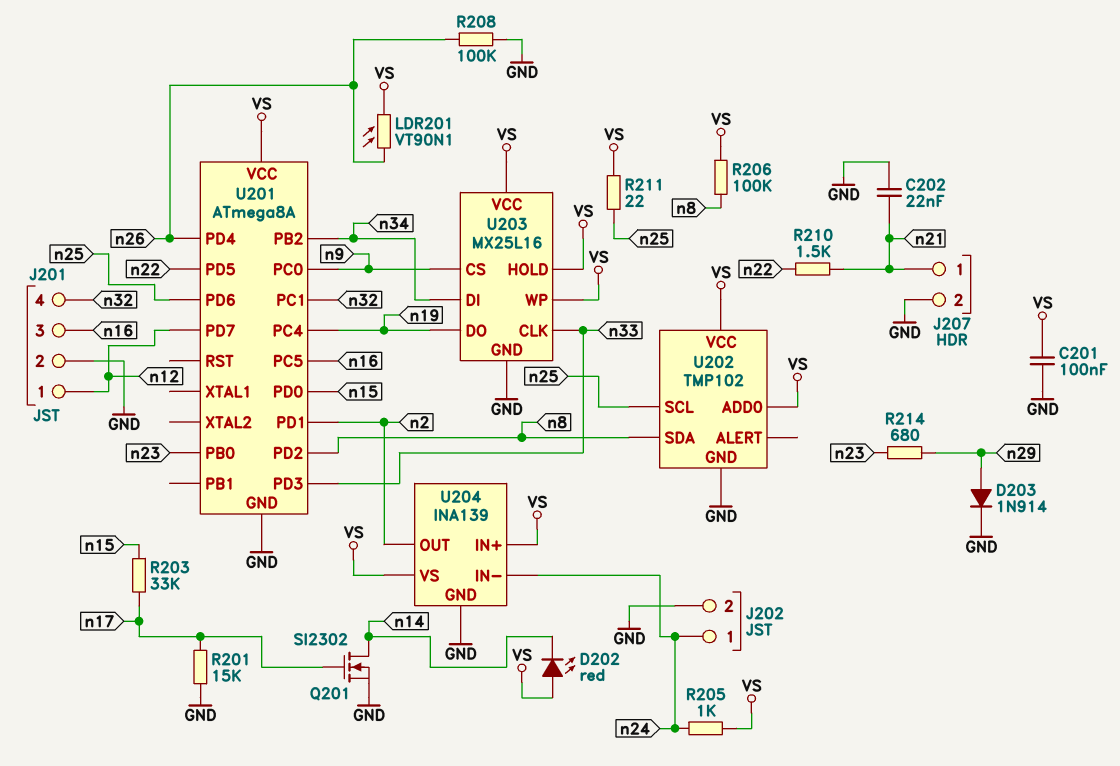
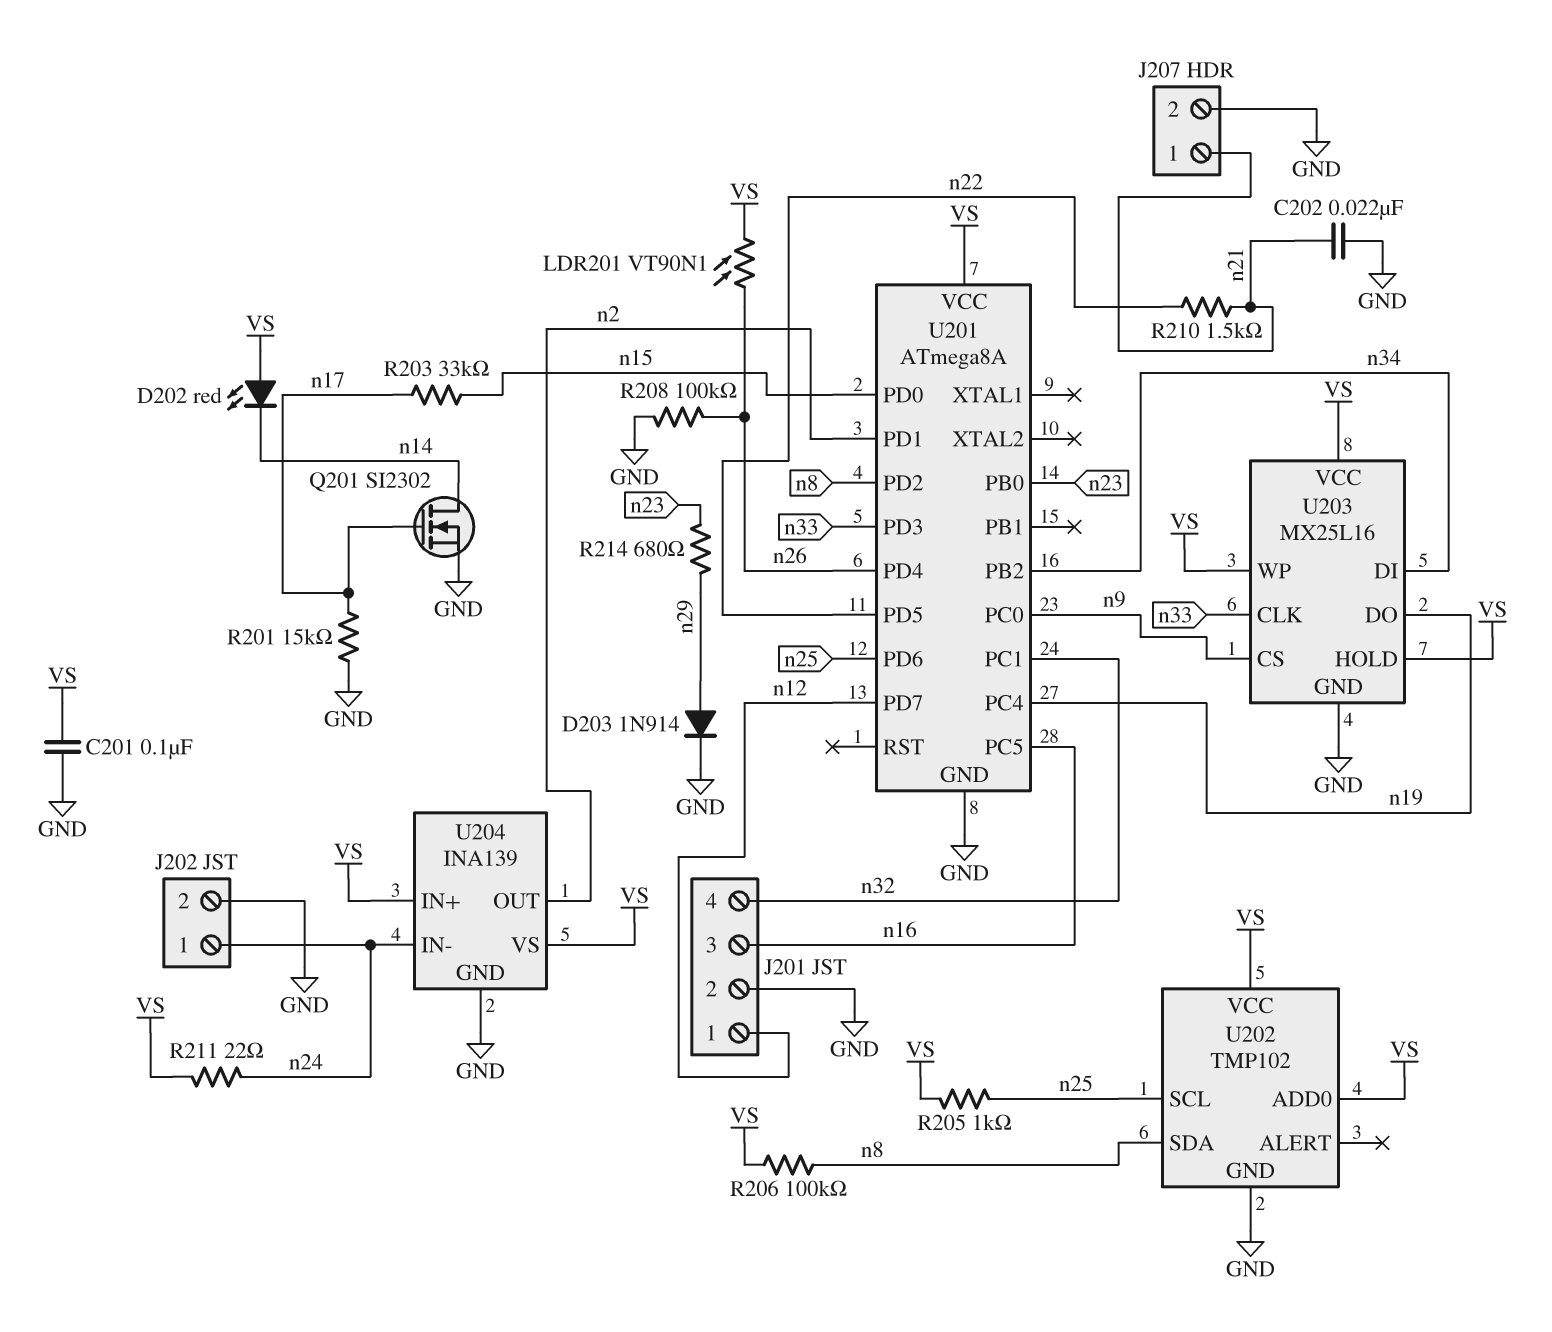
R205: 1k (VS, n24) -> 1k (VS, n25)
R211: 22 (VS, n25) -> 22 (VS, n24)

